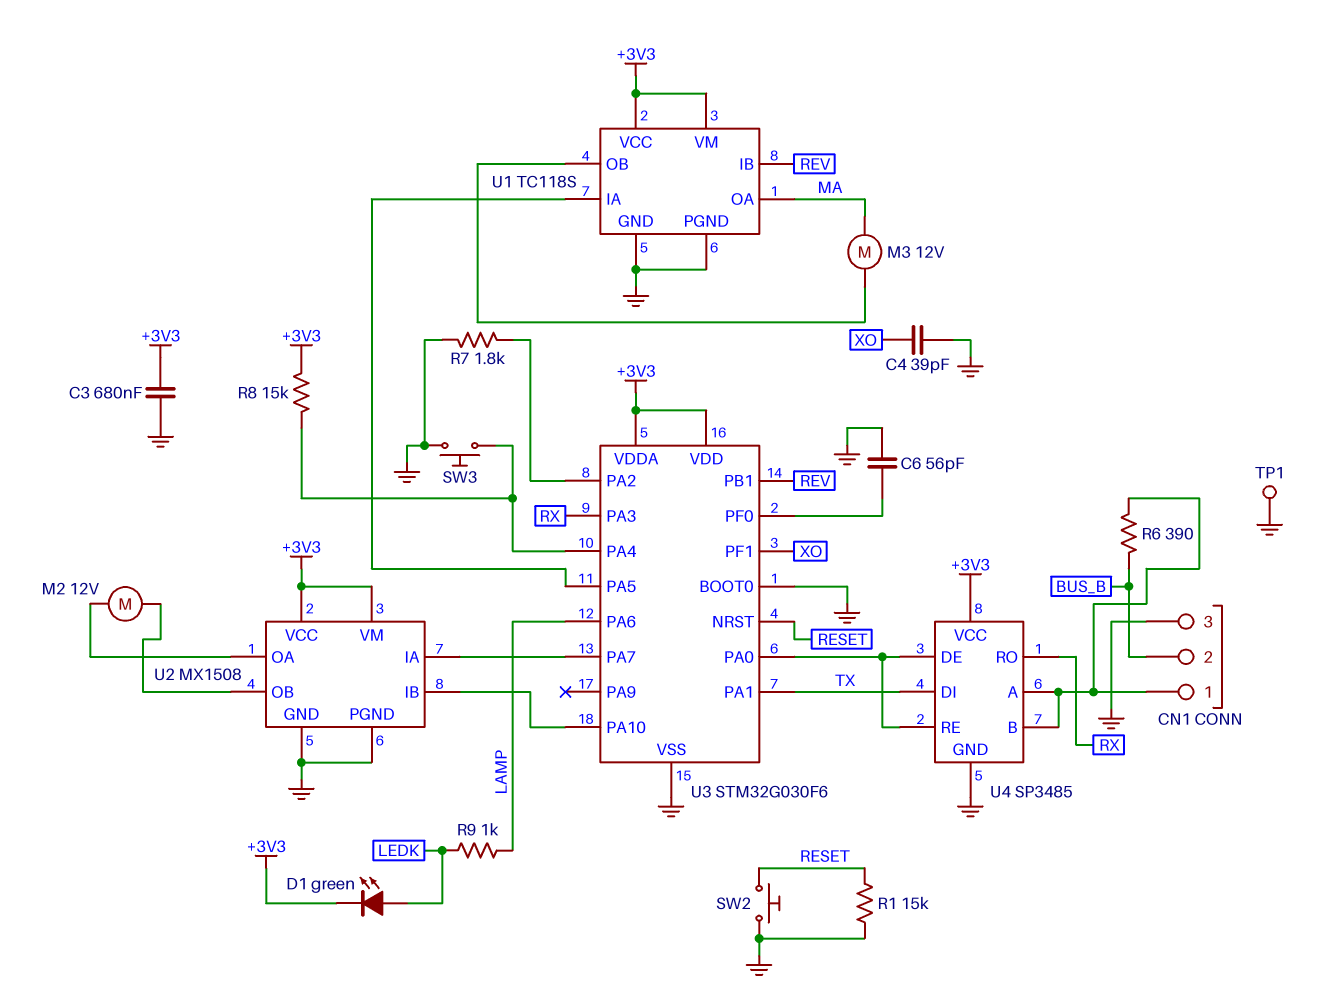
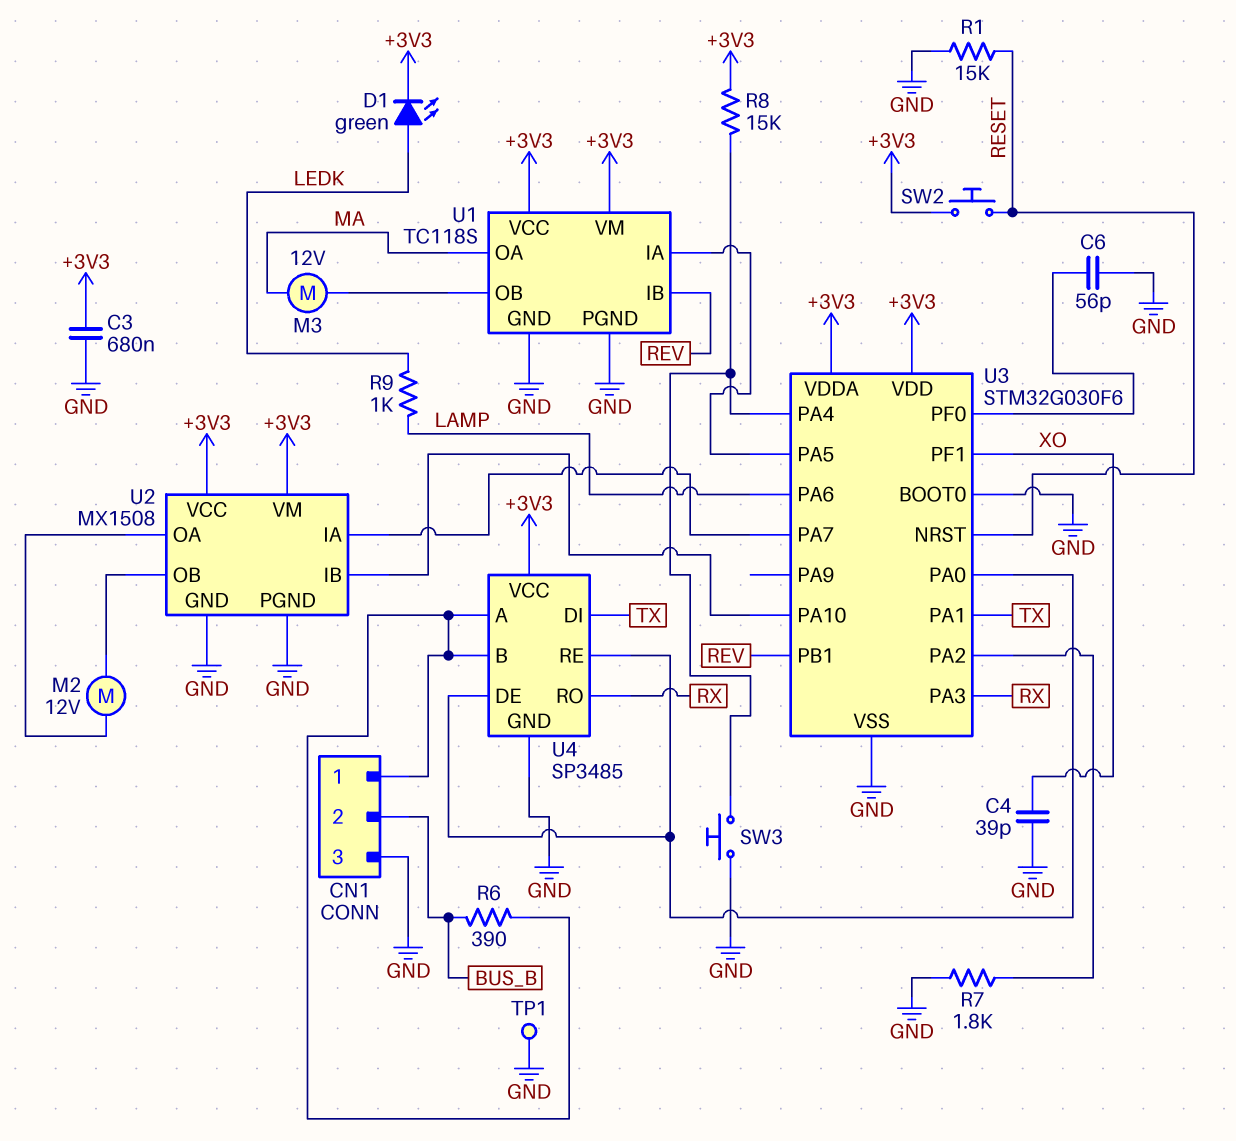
SW2: button (GND, RESET) -> button (+3V3, RESET)

